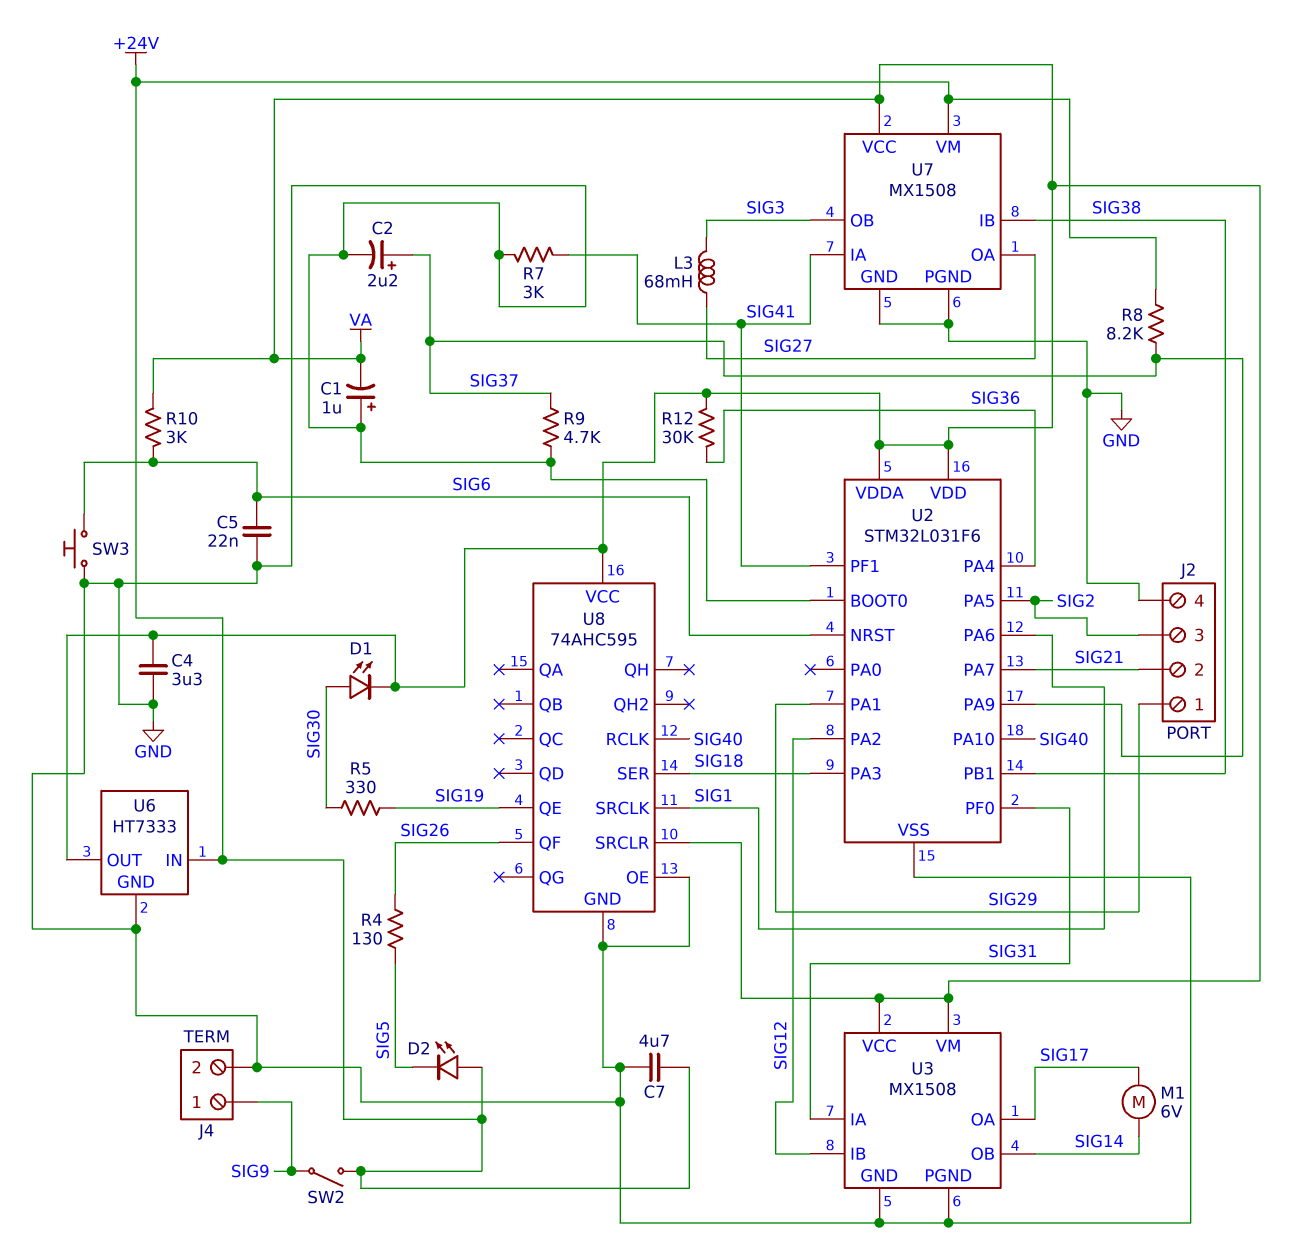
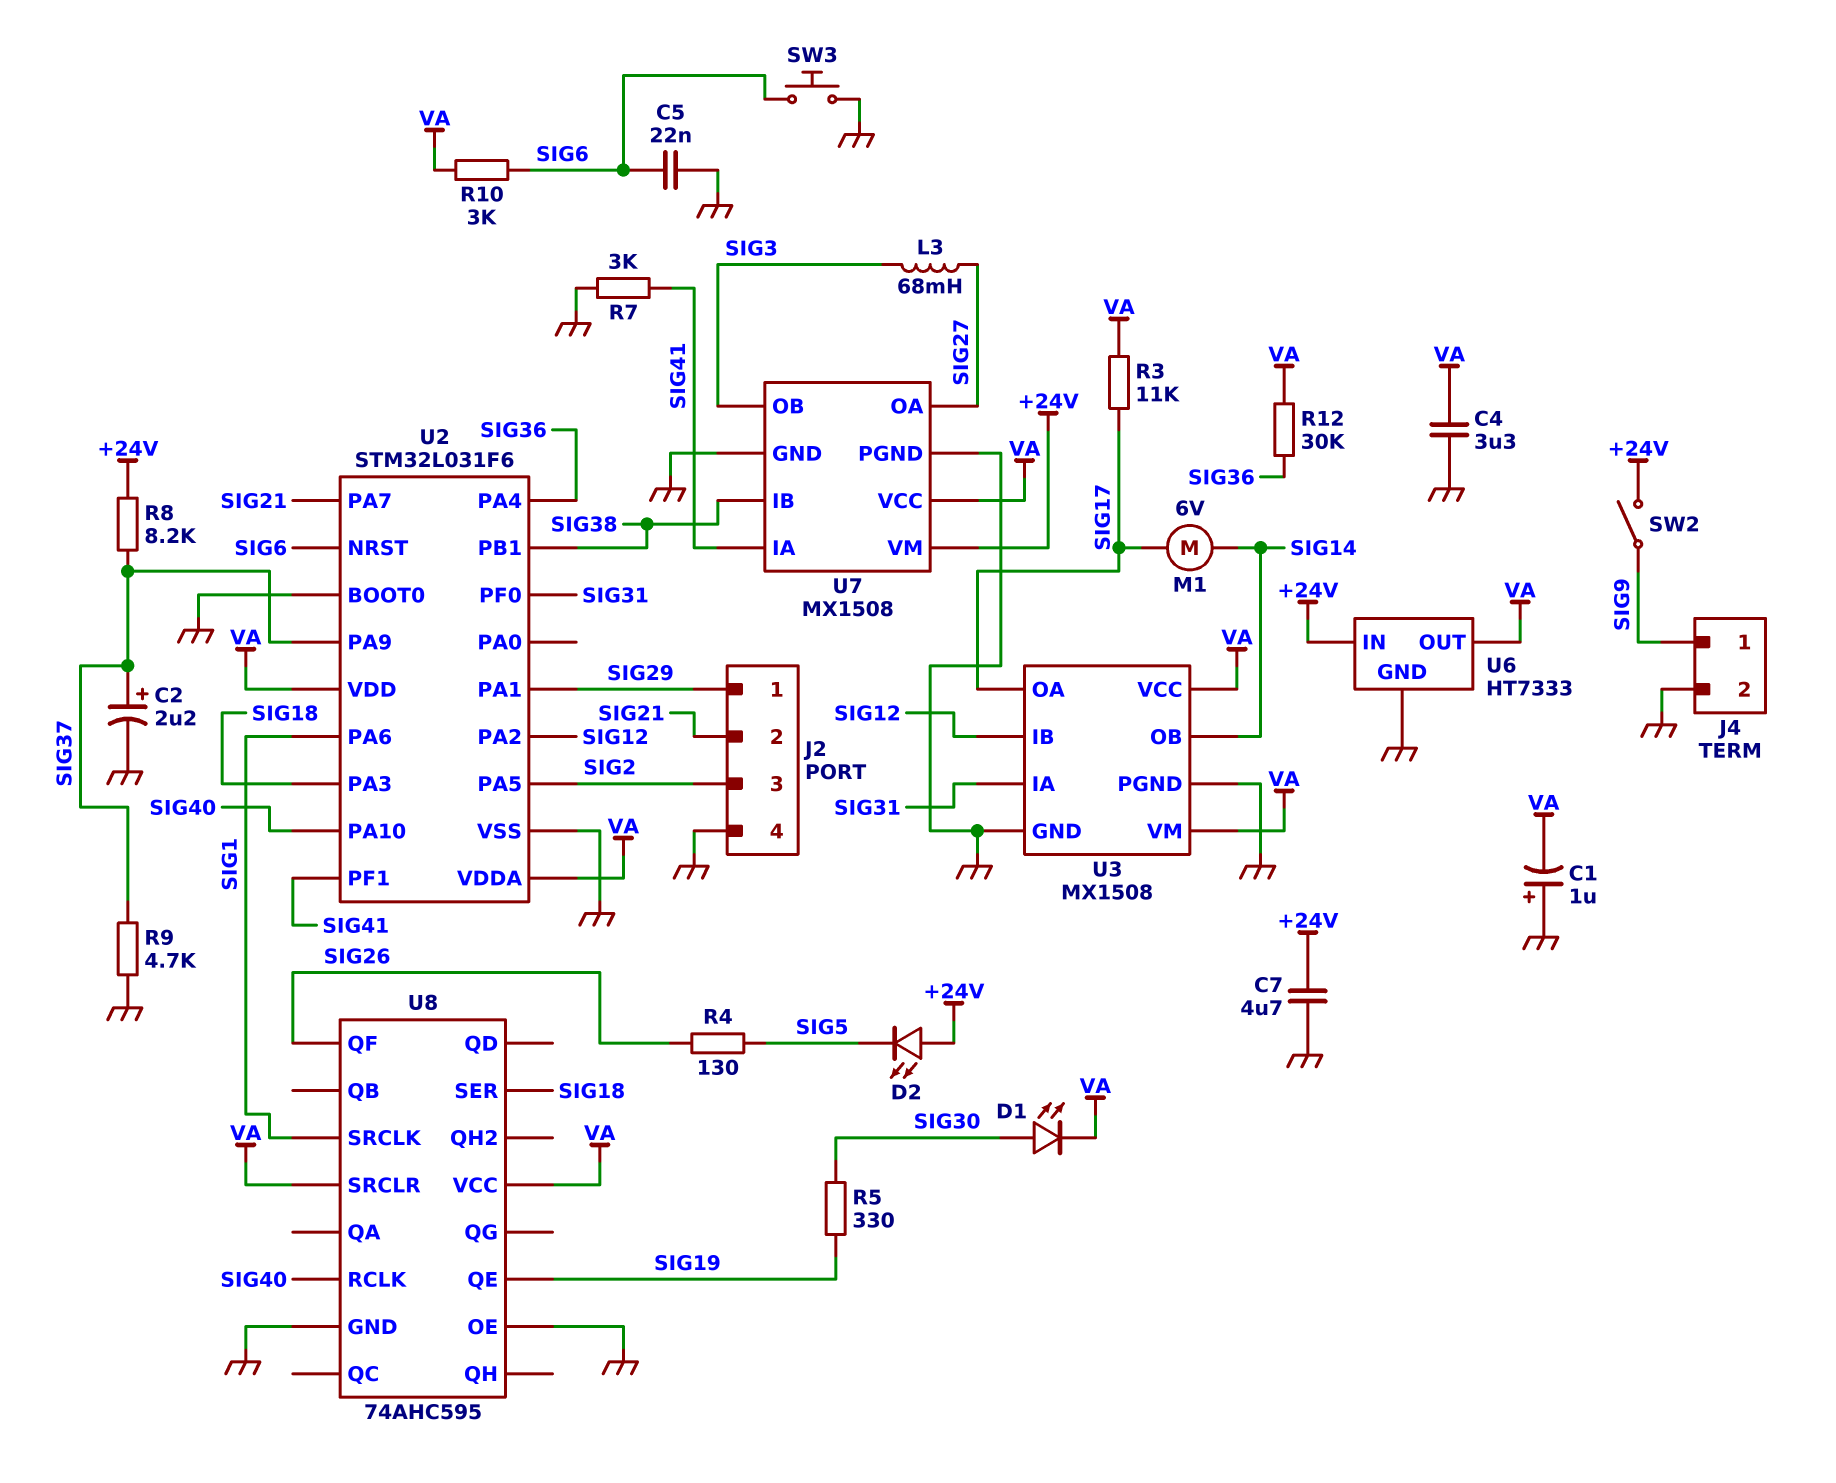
R3: none -> 11k (SIG17, VA)

